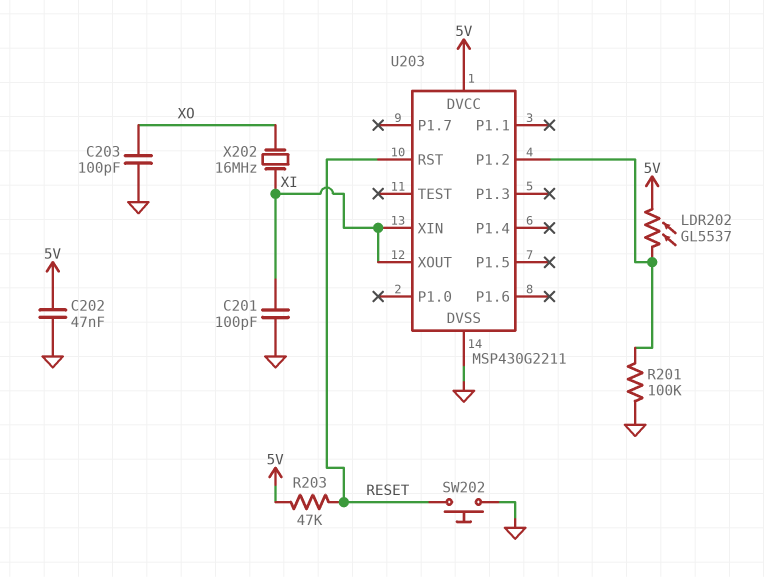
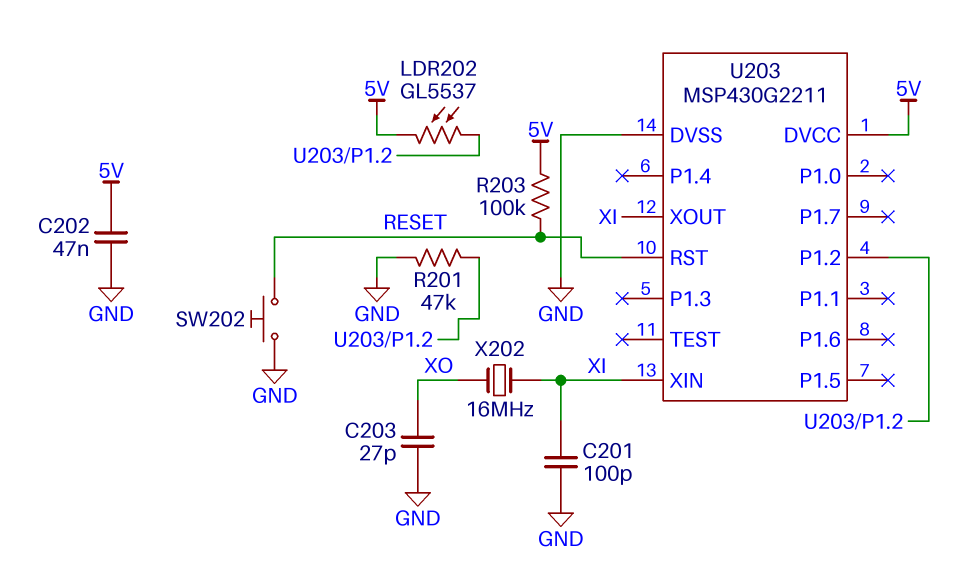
C203: 100pF (GND, XO) -> 27pF (GND, XO)
R201: 100k (GND, U203/P1.2) -> 47k (GND, U203/P1.2)
R203: 47k (5V, RESET) -> 100k (5V, RESET)

